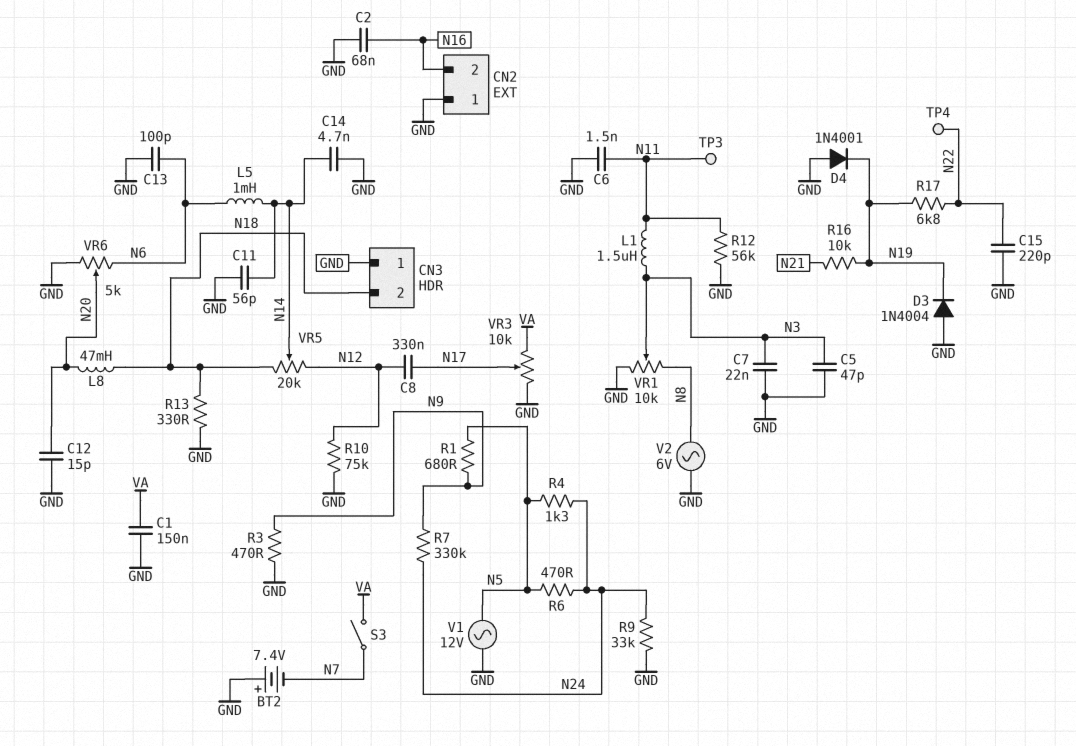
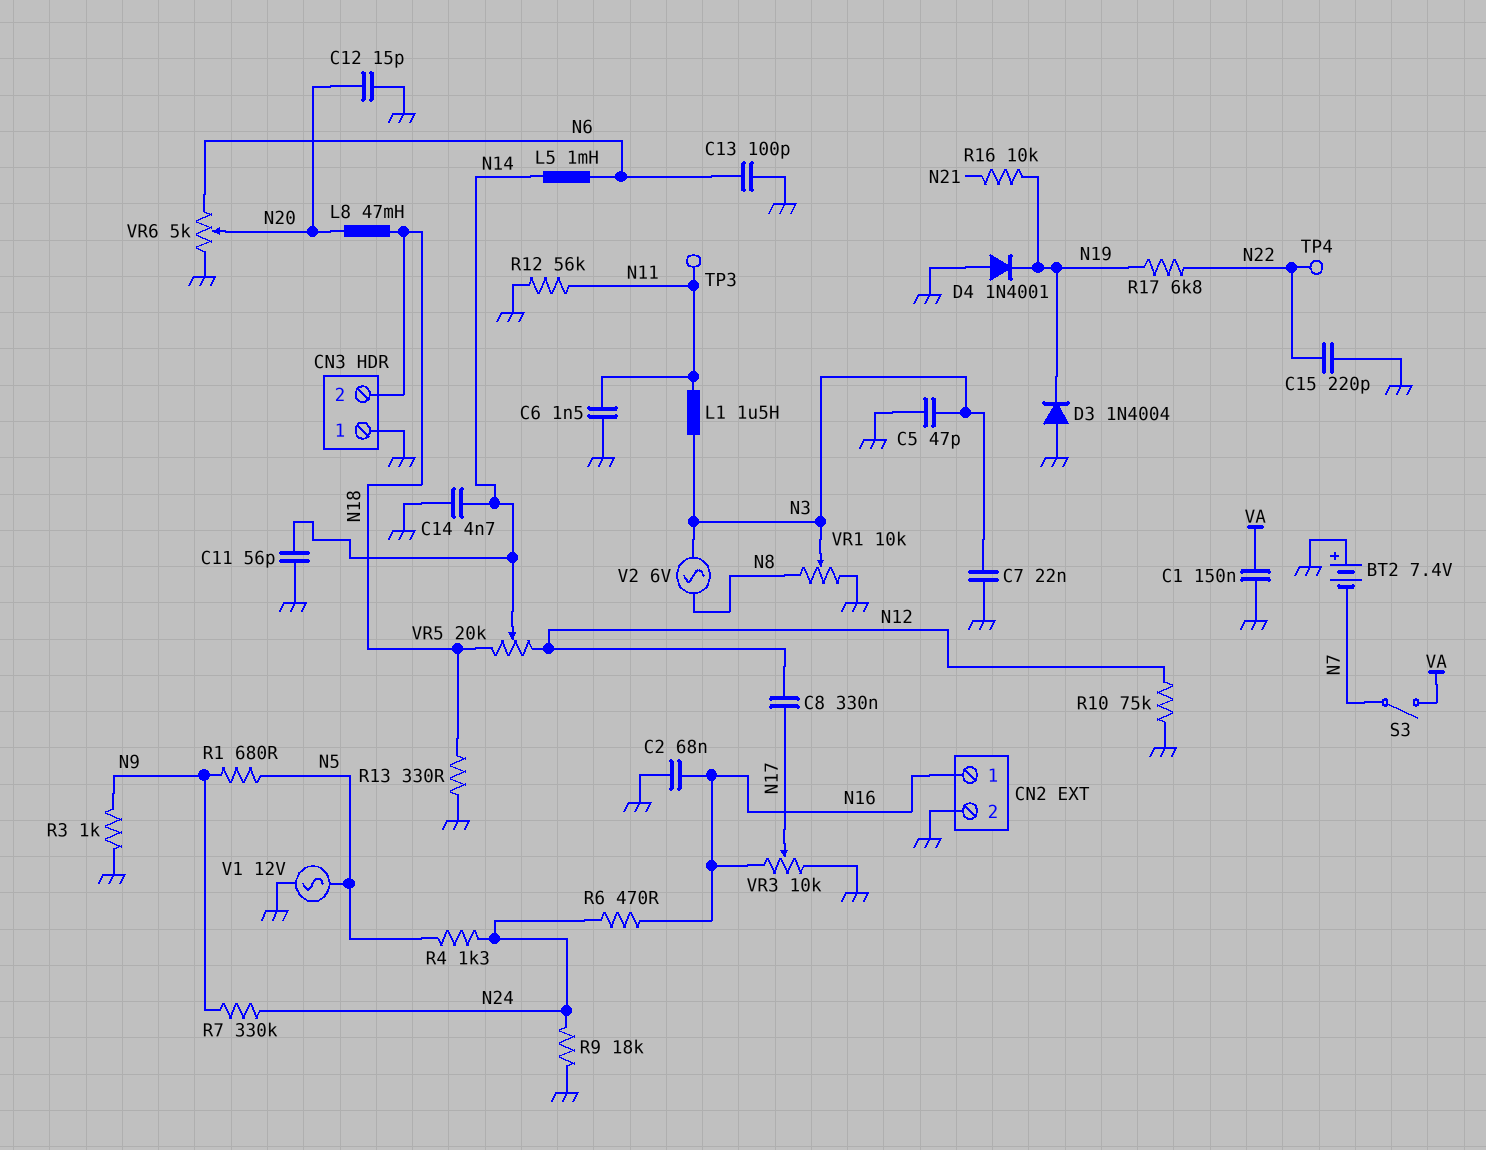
CN2 pin 1: GND -> N16
CN2 pin 2: N16 -> GND
R3: 470 (GND, N9) -> 1k (GND, N9)
R6: 470 (N5, N24) -> 470 (N16, N24)
R9: 33k (GND, N24) -> 18k (GND, N24)
V2: AC 6V (GND, N8) -> AC 6V (N3, N8)
VR3: 10k (GND, VA, wiper N17) -> 10k (GND, N16, wiper N17)

